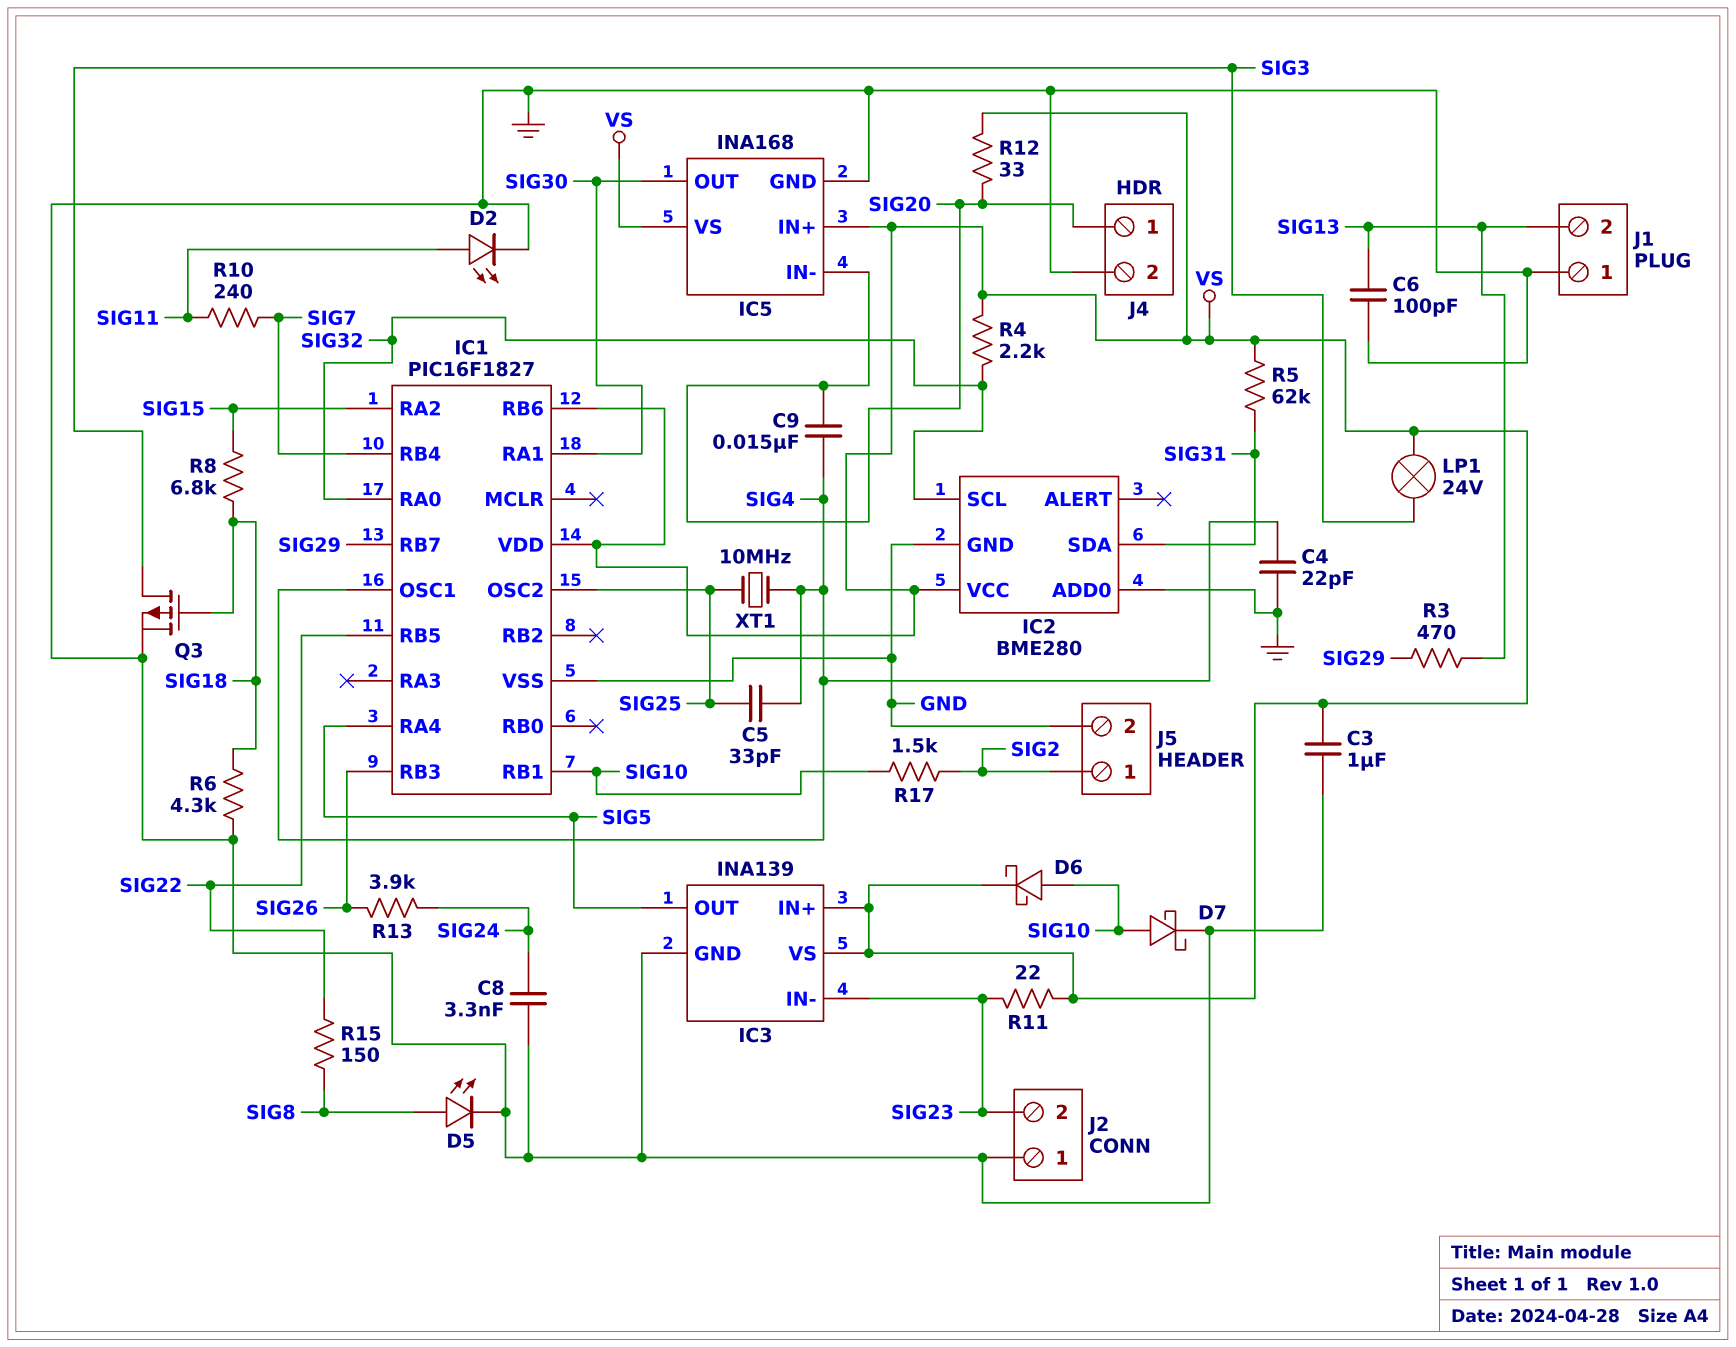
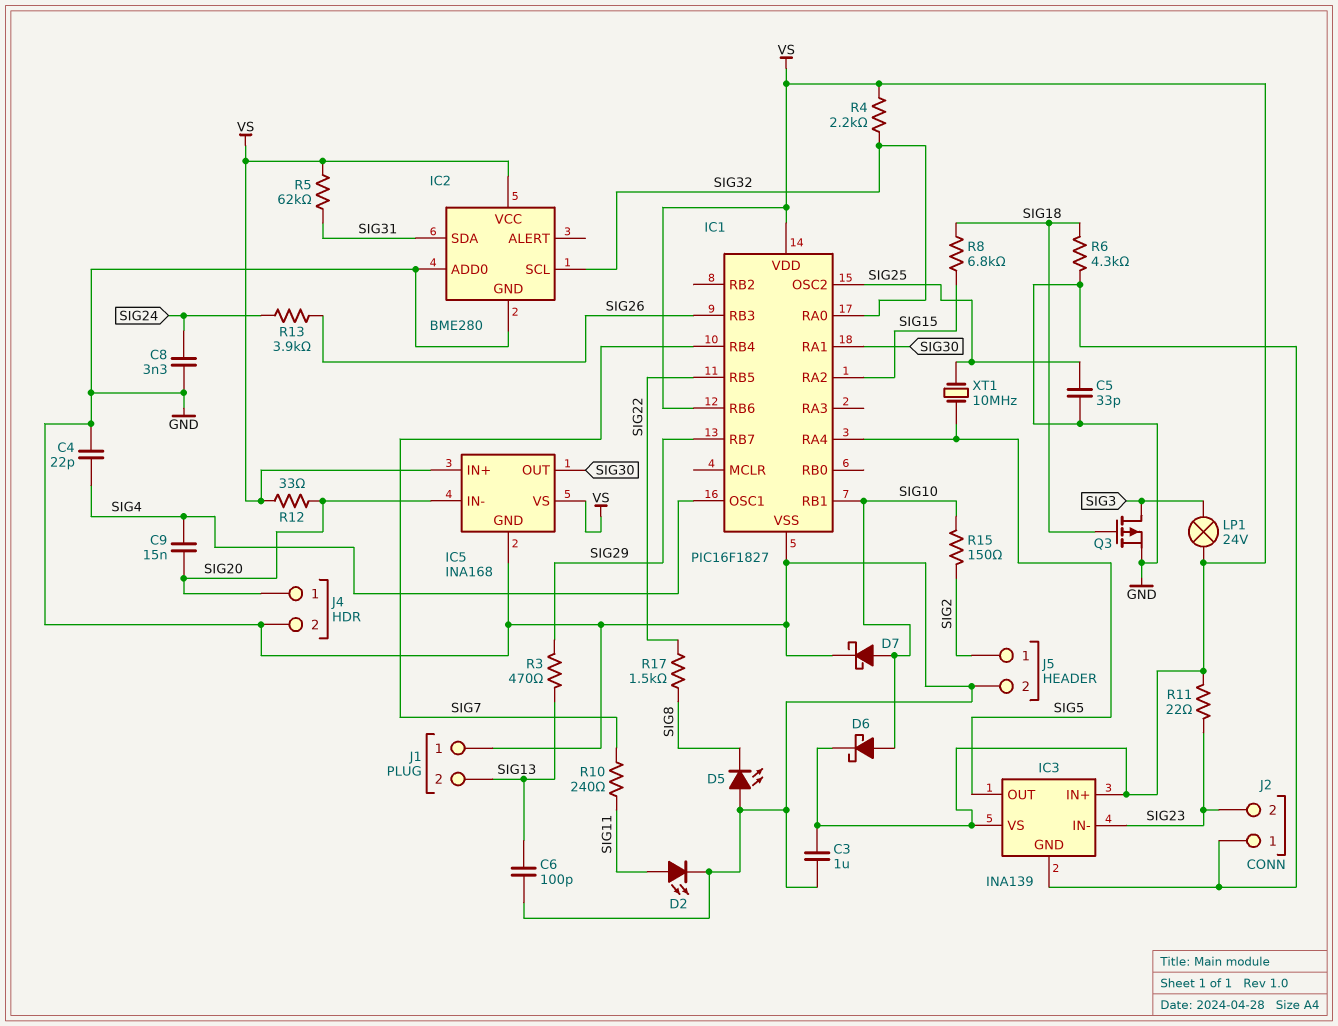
C5: 33pF (SIG4, SIG25) -> 33pF (GND, SIG25)
D5: LED (A SIG8, K GND) -> LED (A GND, K SIG8)
R15: 150 (SIG8, SIG22) -> 150 (SIG2, SIG10)
R17: 1.5k (SIG2, SIG10) -> 1.5k (SIG8, SIG22)
XT1: 10MHz (SIG4, SIG25) -> 10MHz (SIG5, SIG25)

